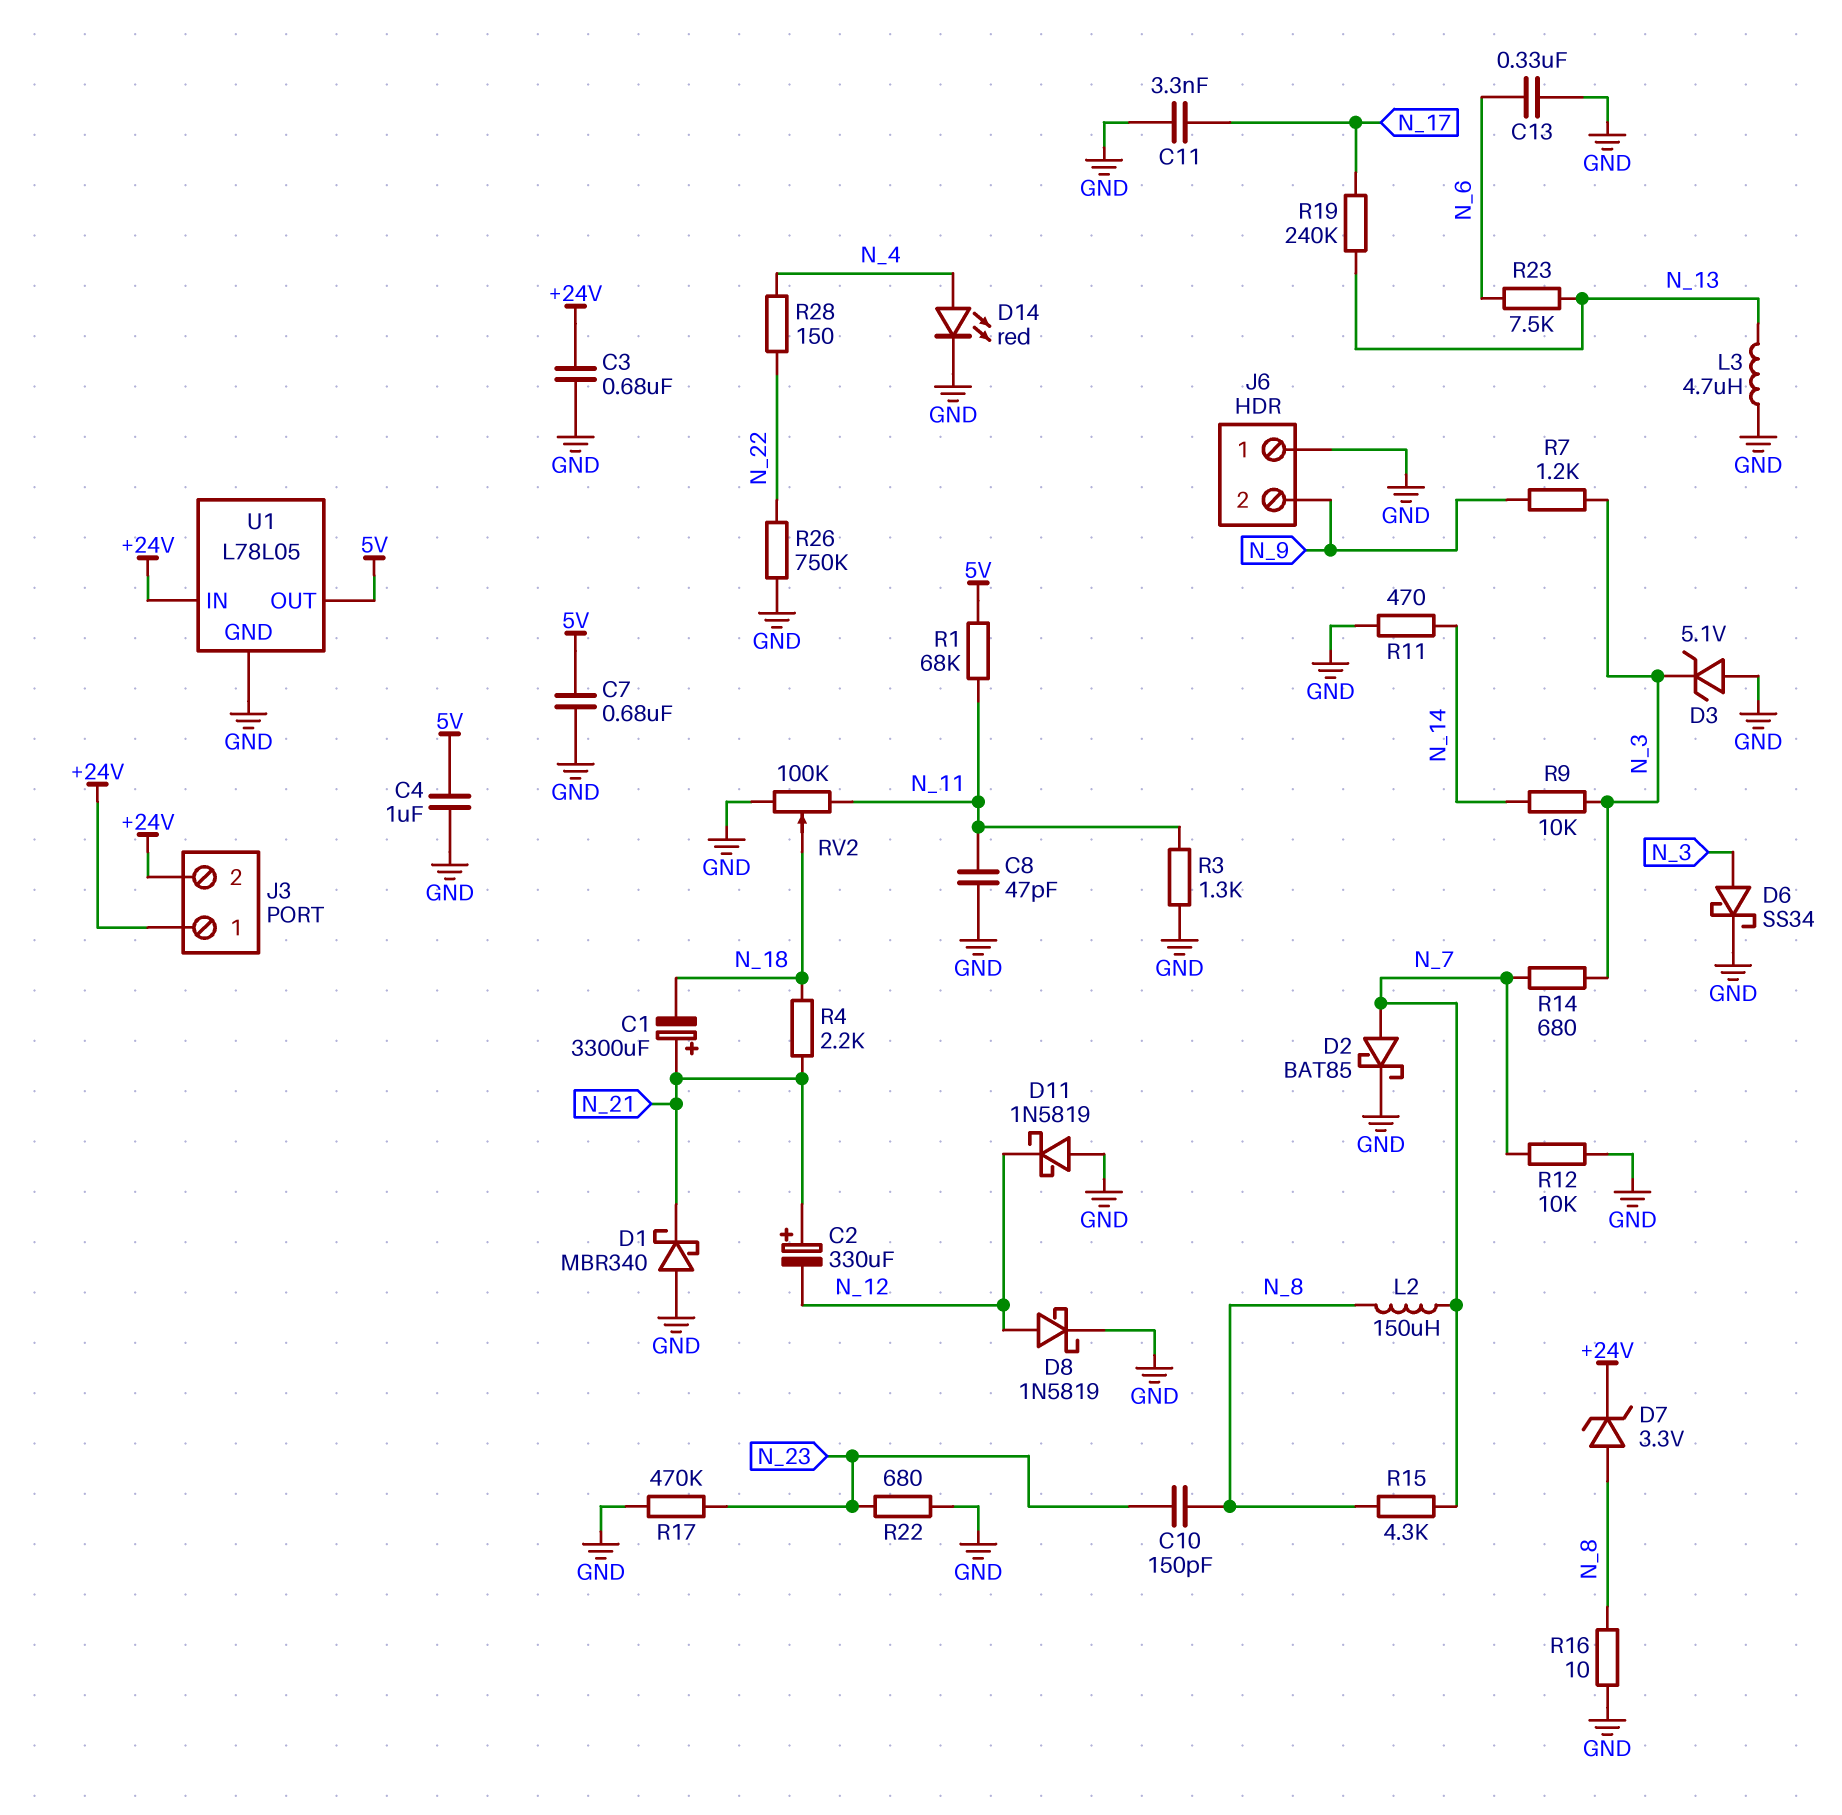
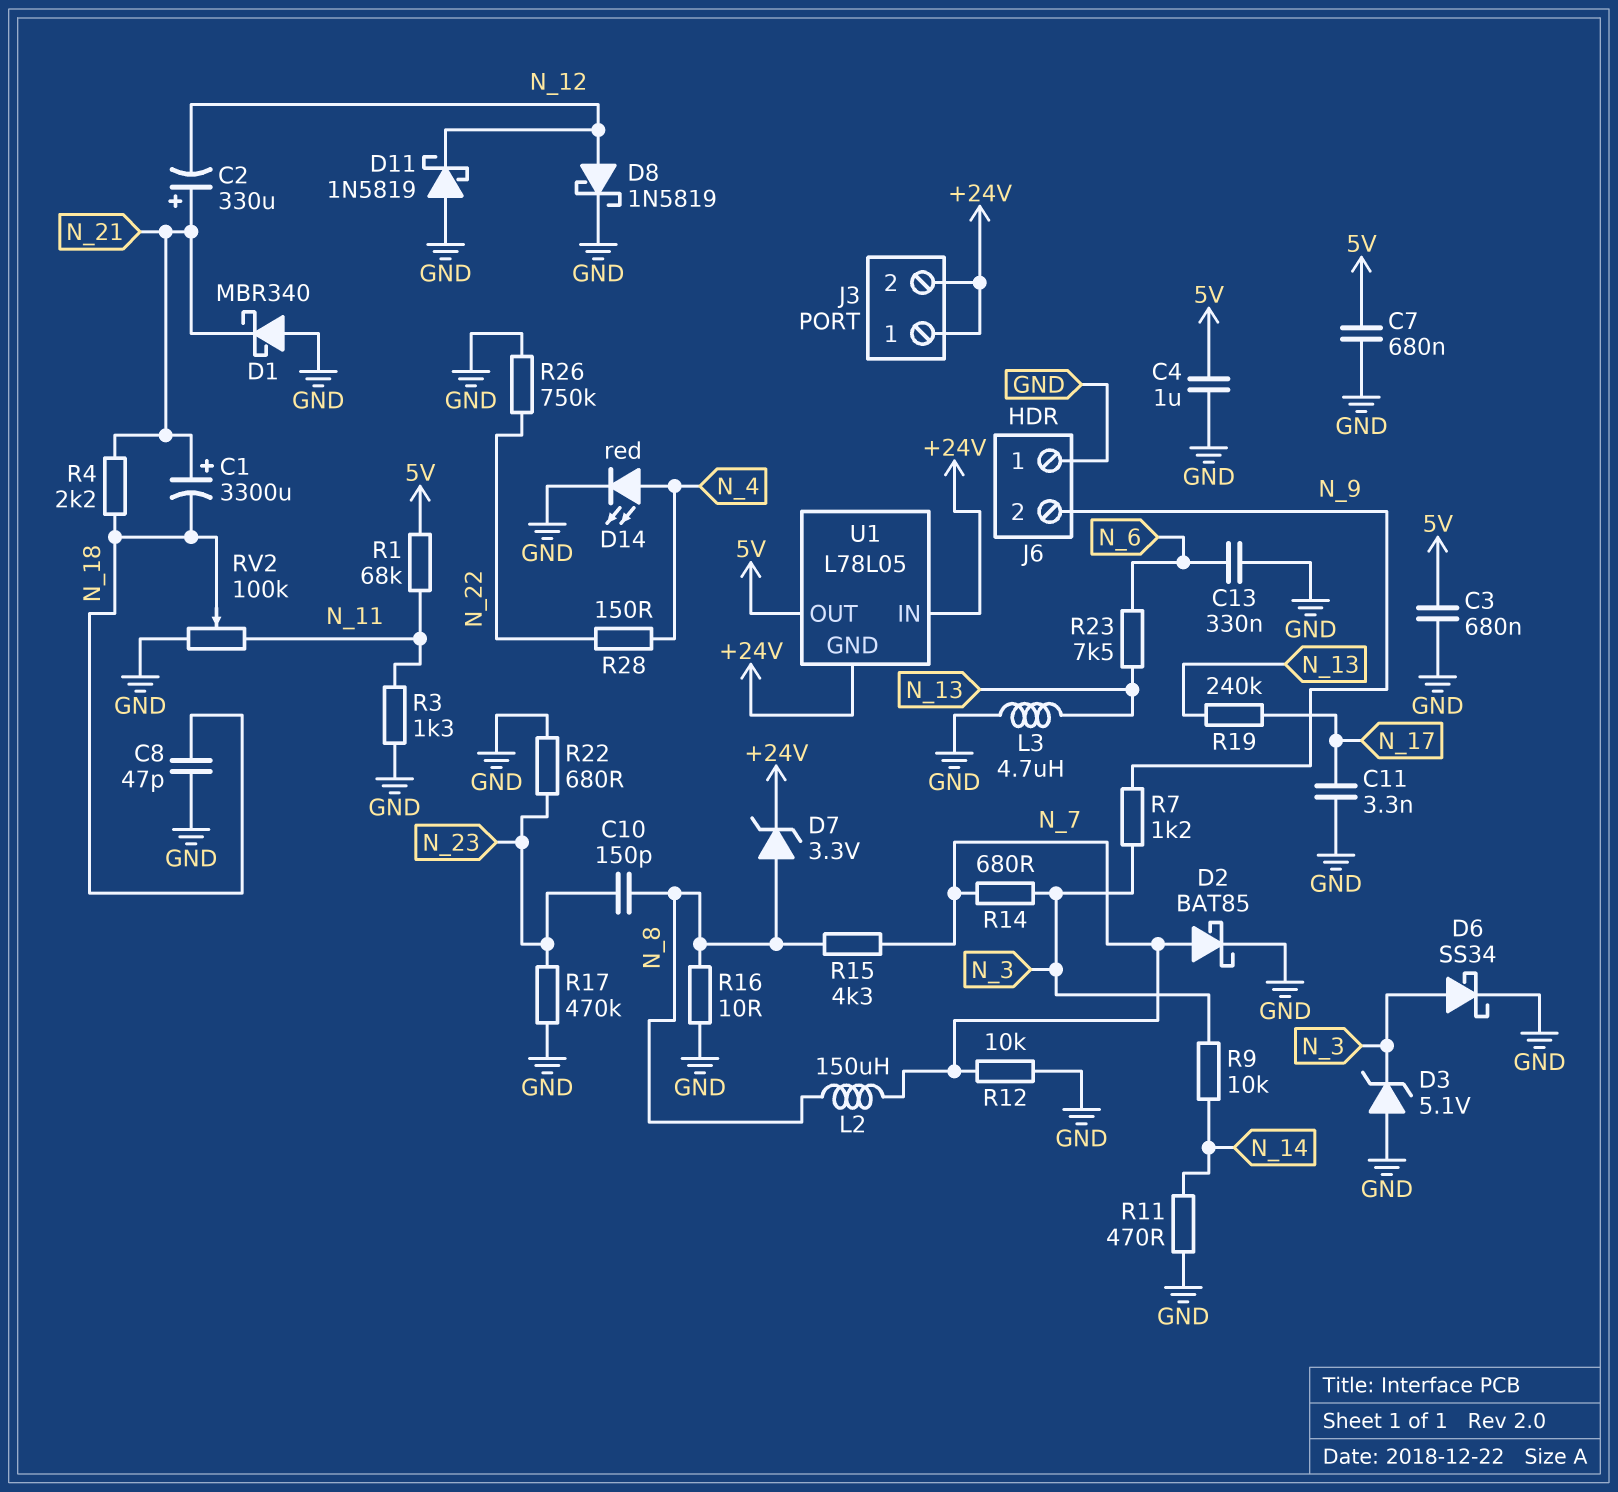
C3: 680nF (+24V, GND) -> 680nF (5V, GND)
C8: 47pF (GND, N_11) -> 47pF (GND, N_18)
U1 pin GND: GND -> +24V

